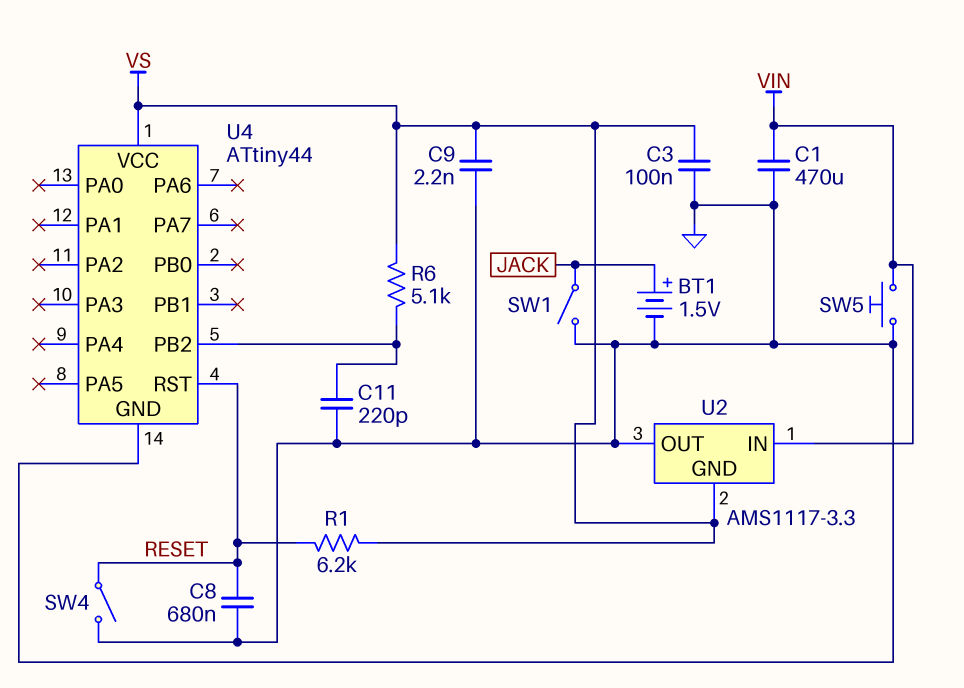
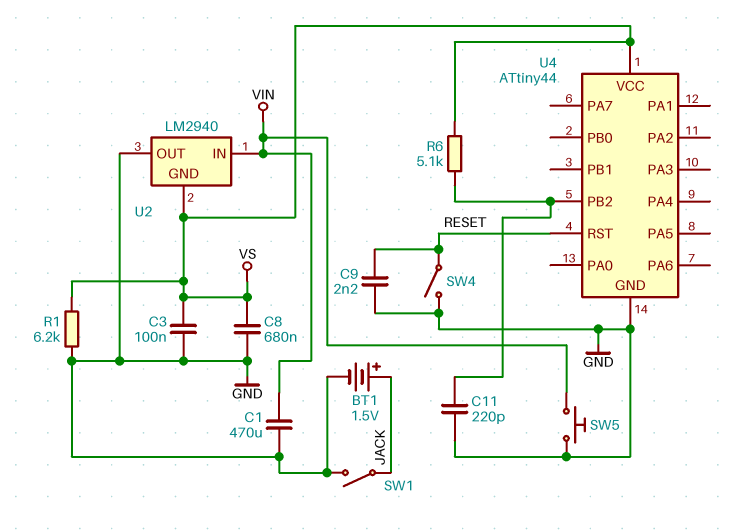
C8: 680nF (GND, RESET) -> 680nF (GND, VS)
C9: 2.2nF (GND, VS) -> 2.2nF (GND, RESET)
R1: 6.2k (RESET, VS) -> 6.2k (GND, VS)
U2: AMS1117-3.3 -> LM2940

